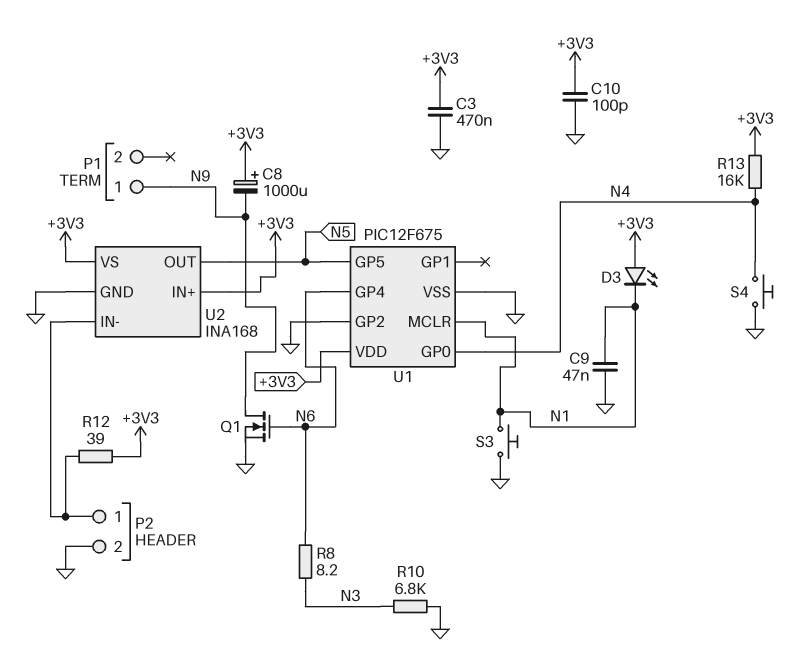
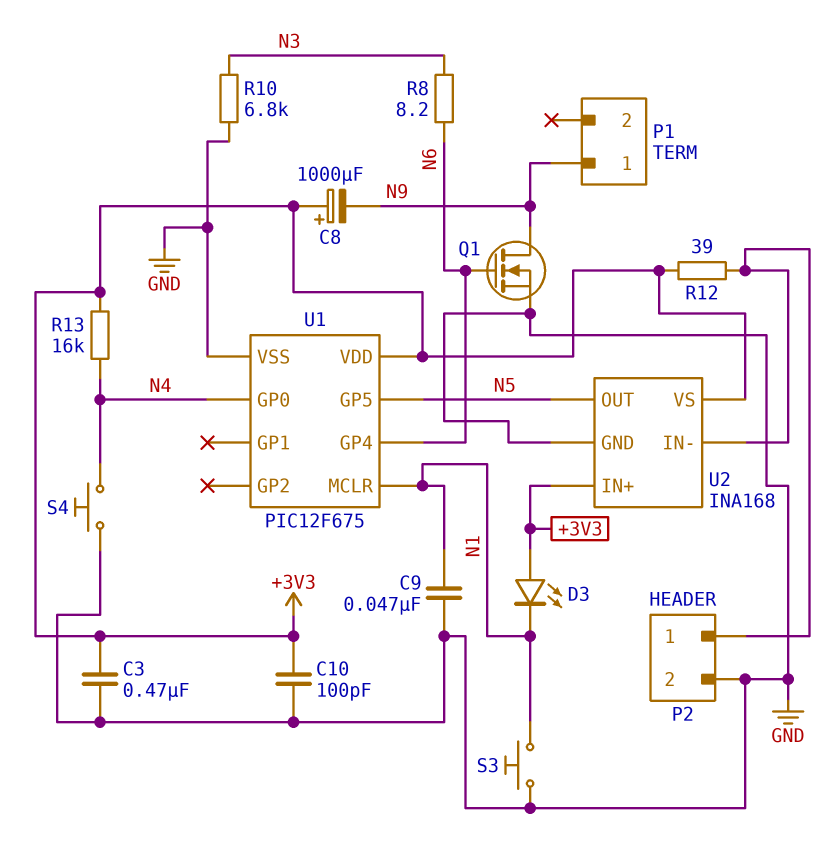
U1 pin GP2: GND -> none

